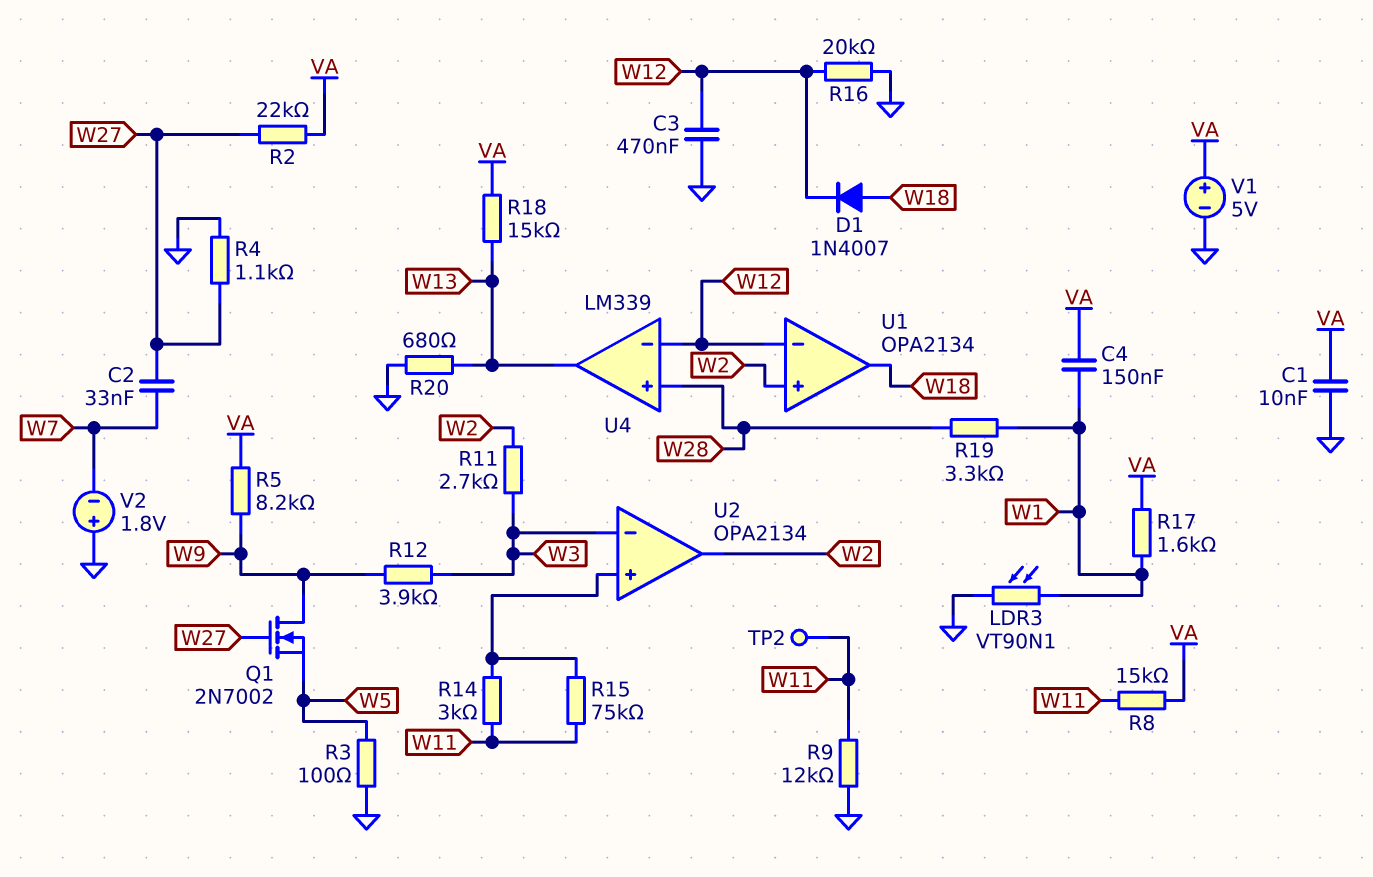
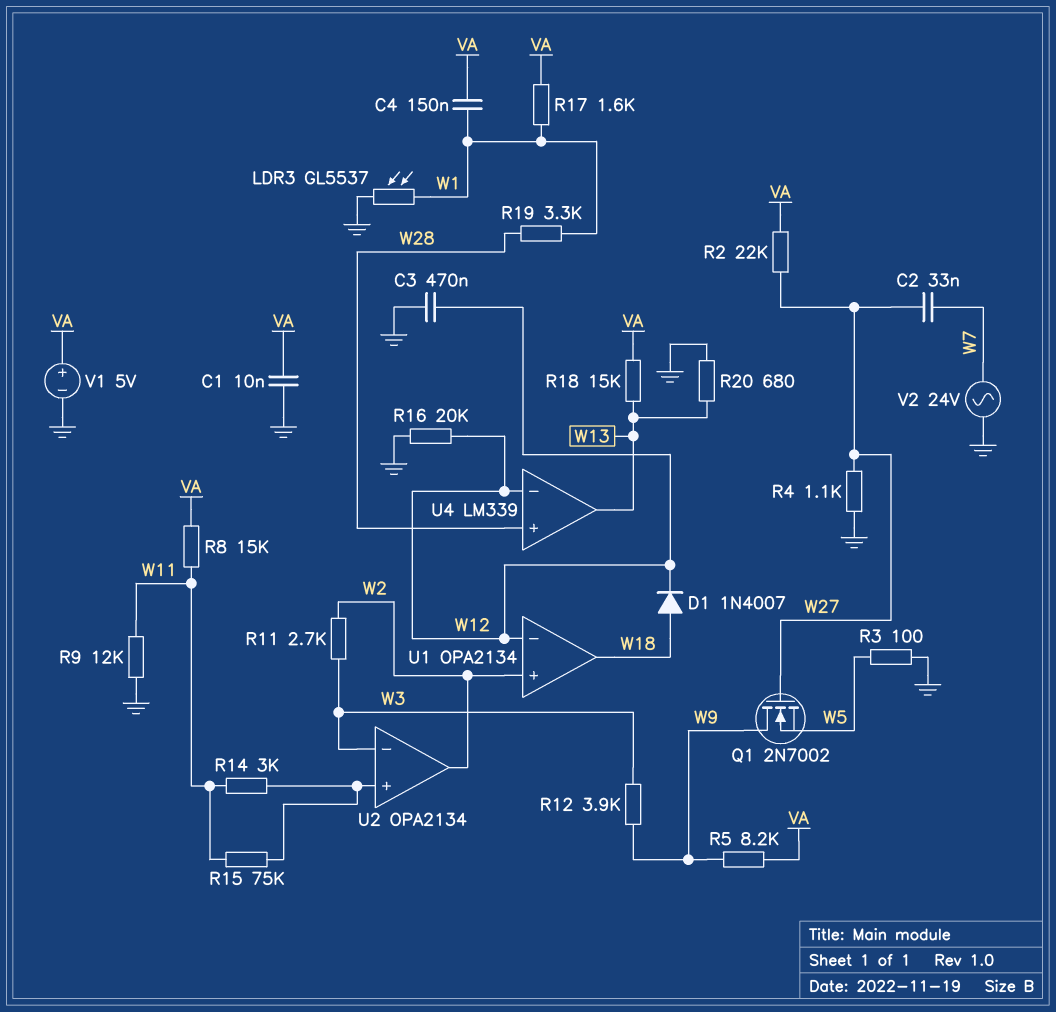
LDR3: VT90N1 (GND, W1) -> GL5537 (GND, W1)
TP2: test point (W11) -> none
V2: 1.8V (plus GND, minus W7) -> AC 24V (GND, W7)

